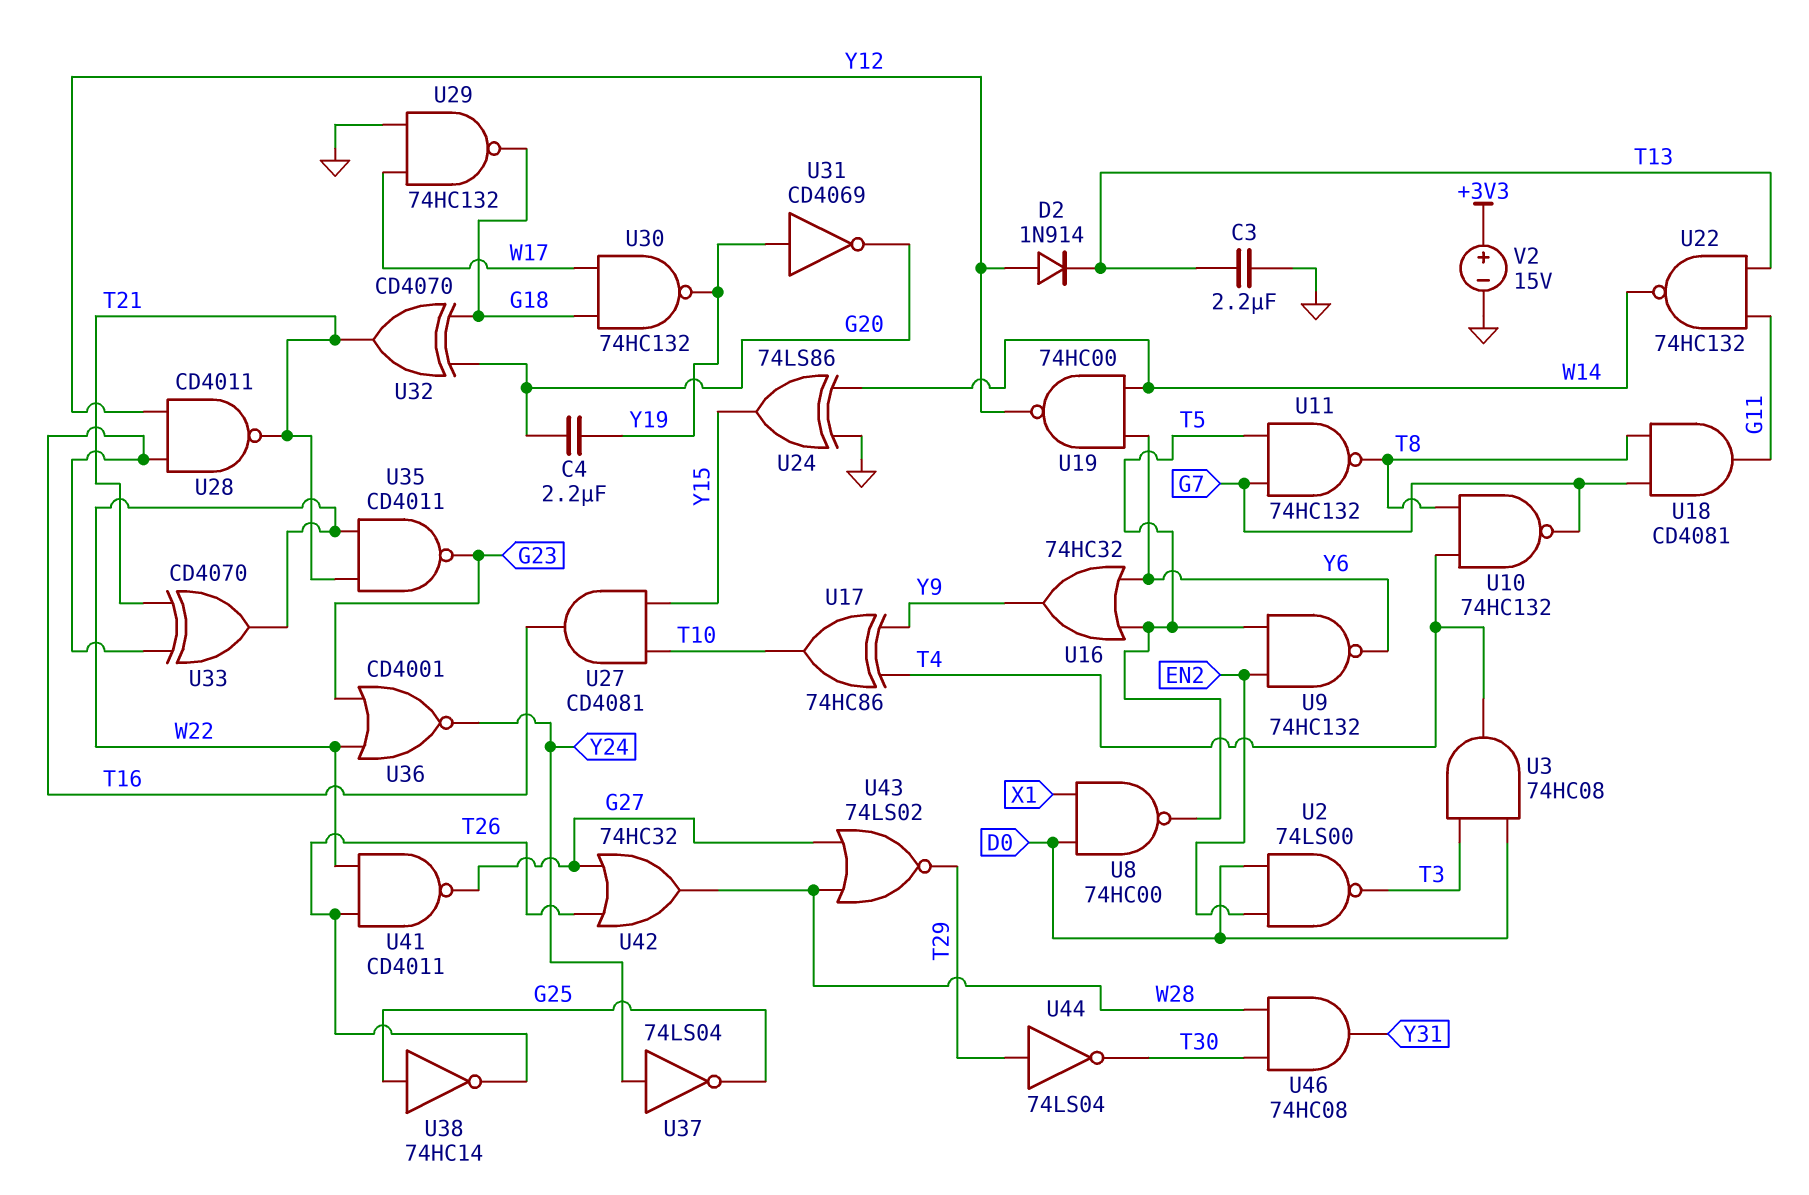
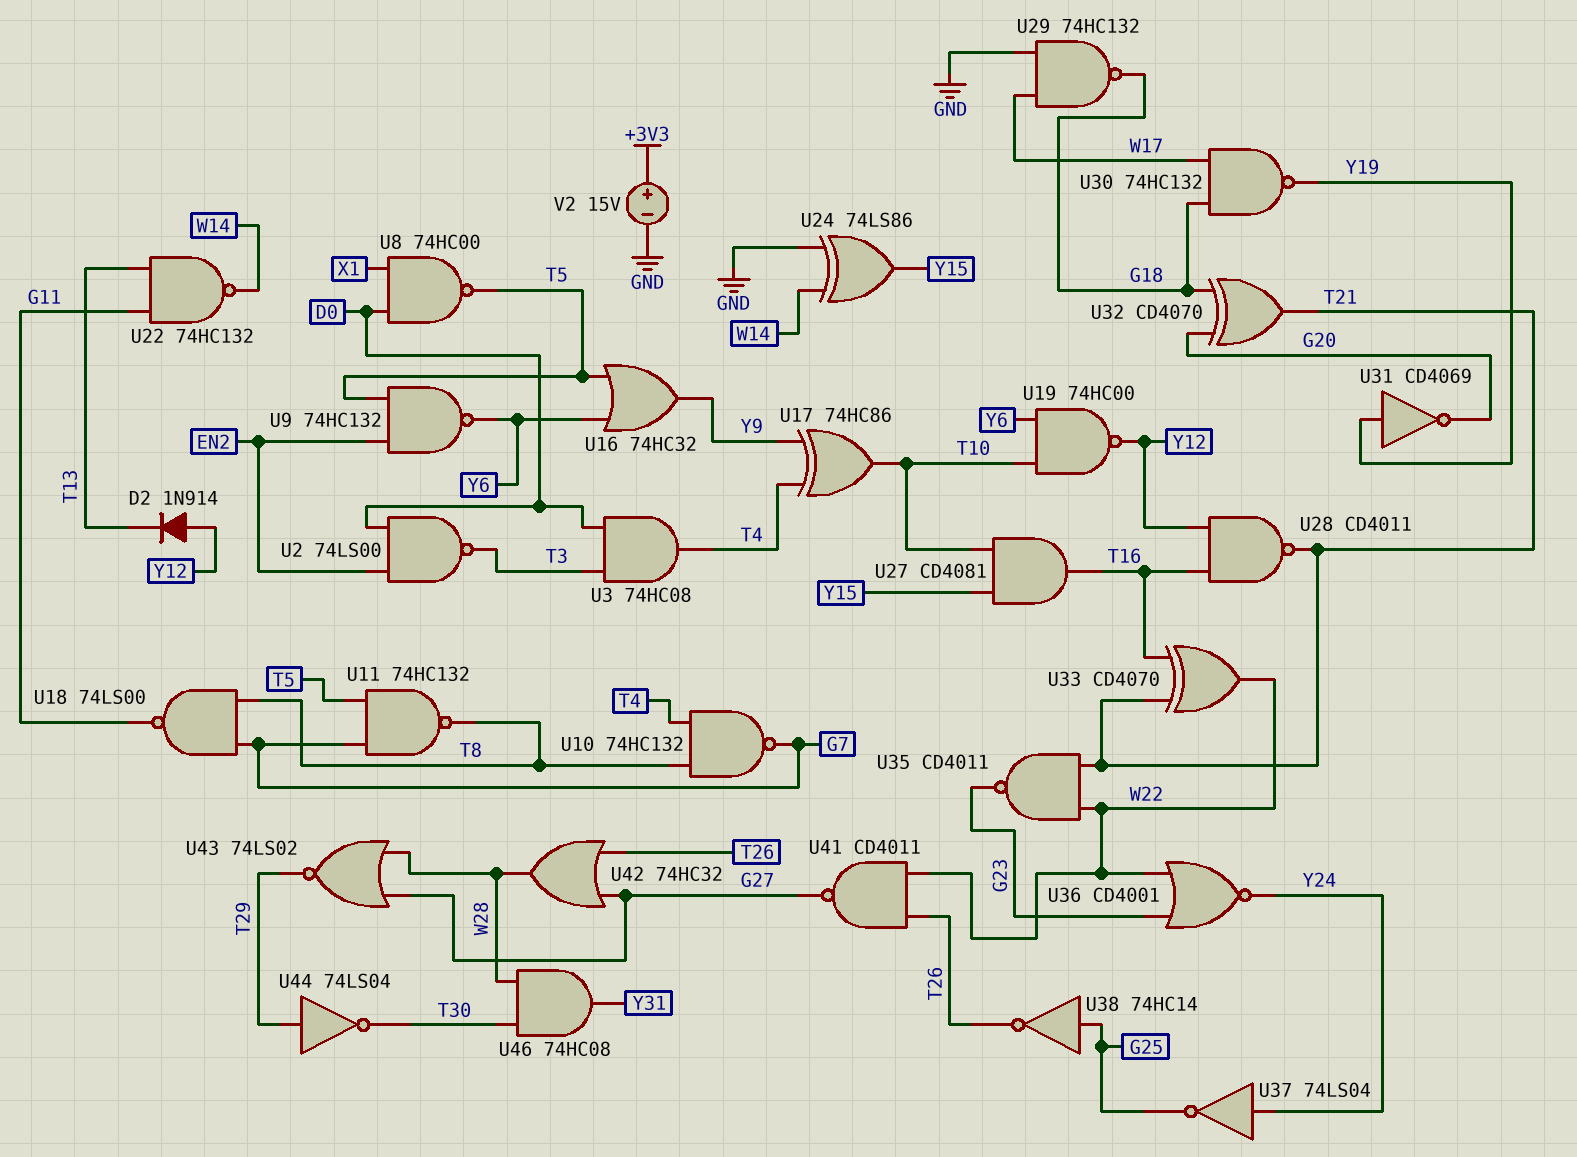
C3: 2.2uF (GND, T13) -> none
C4: 2.2uF (G20, Y19) -> none
U18: AND CD4081 (in G7, in T8, out G11) -> NAND 74LS00 (in G7, in T8, out G11)
U19: NAND 74HC00 (in W14, in Y6, out Y12) -> NAND 74HC00 (in T10, in Y6, out Y12)

